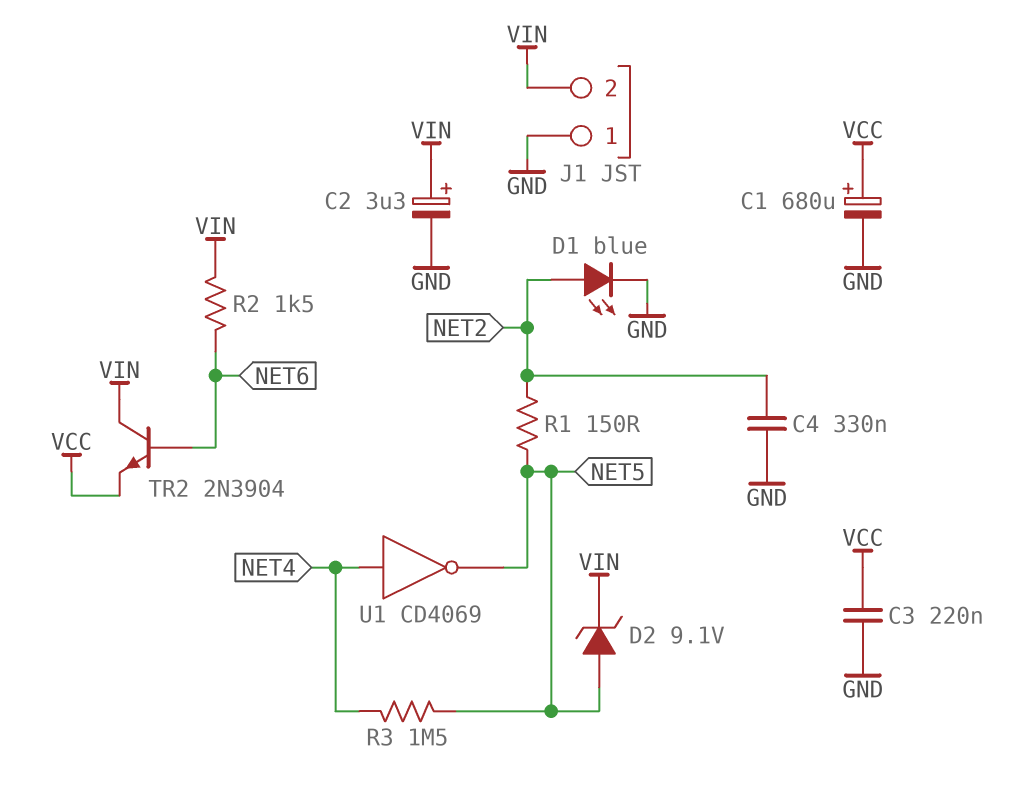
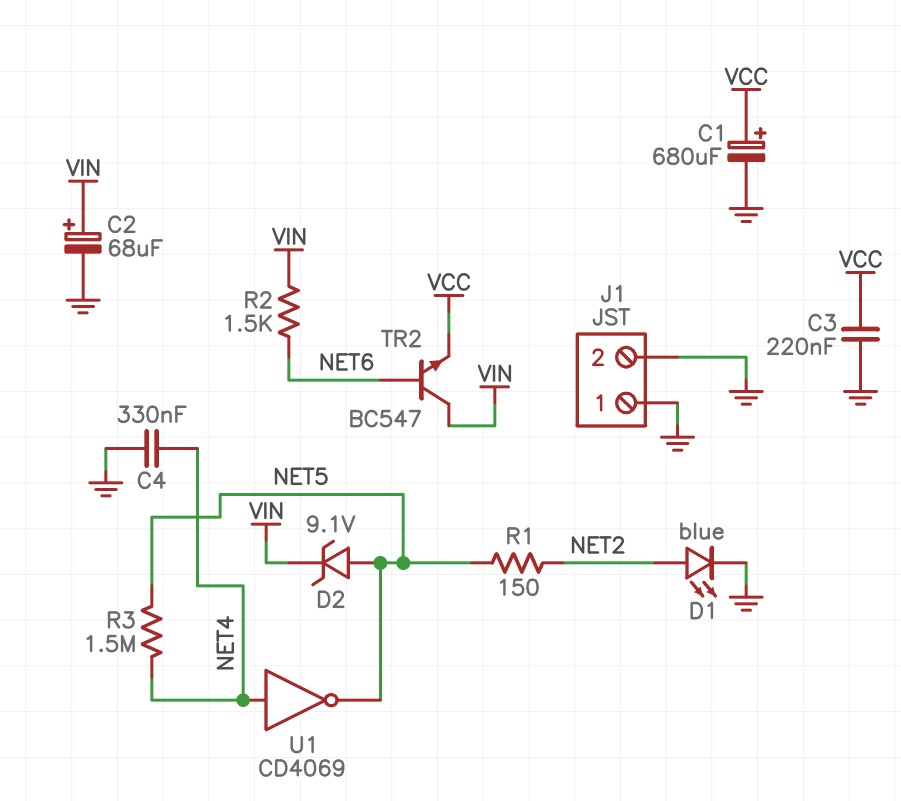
C2: 3.3uF (plus VIN, minus GND) -> 68uF (plus VIN, minus GND)
C4: 330nF (GND, NET2) -> 330nF (GND, NET4)
J1 pin 2: VIN -> GND
TR2: NPN 2N3904 (B NET6, C VIN, E VCC) -> NPN BC547 (B NET6, C VIN, E VCC)

